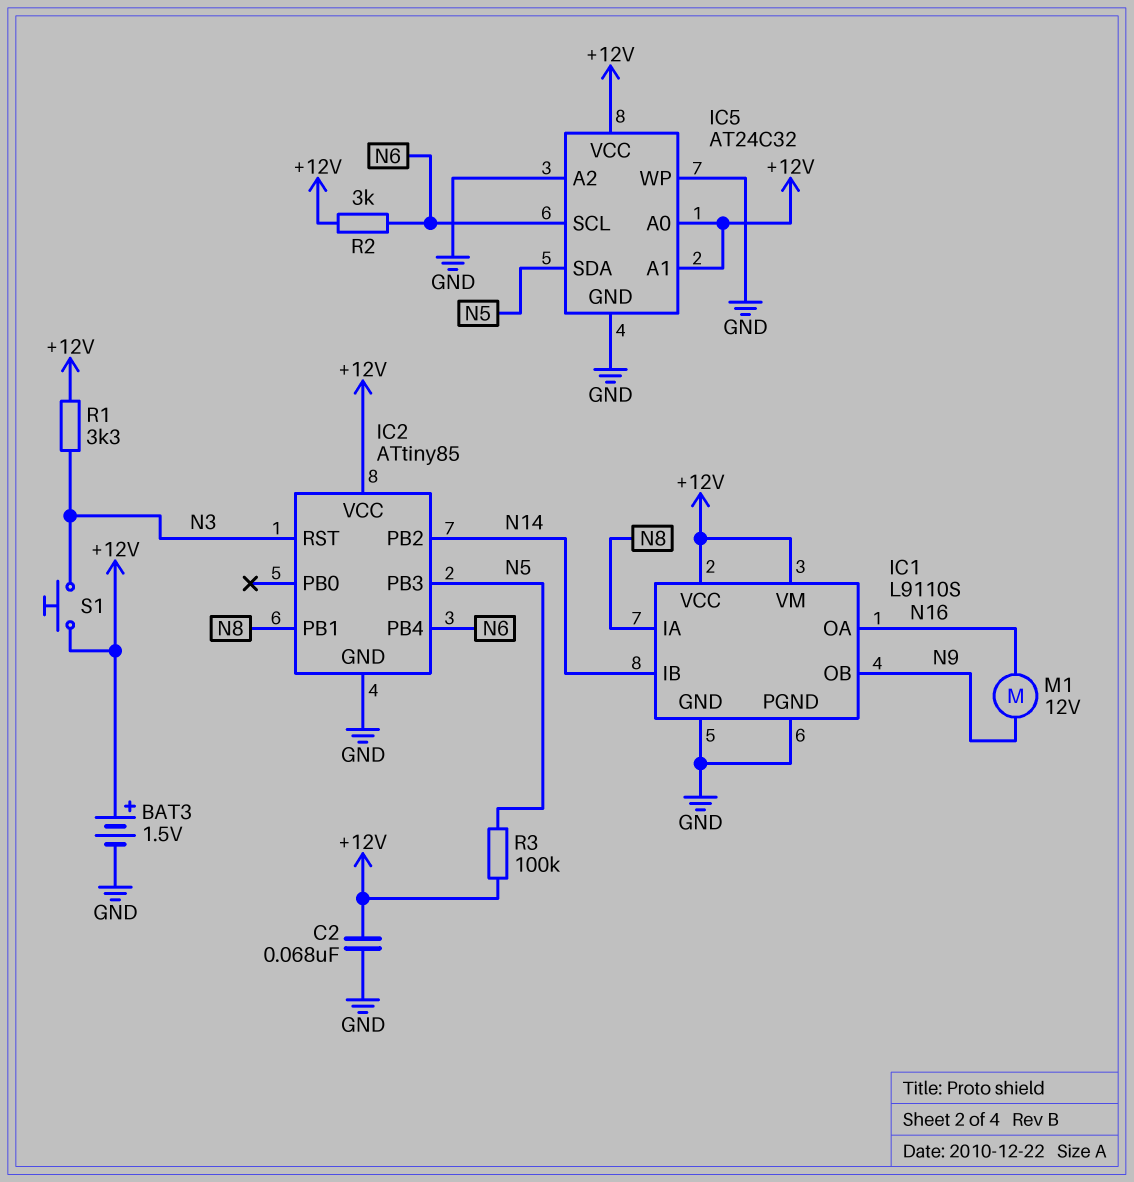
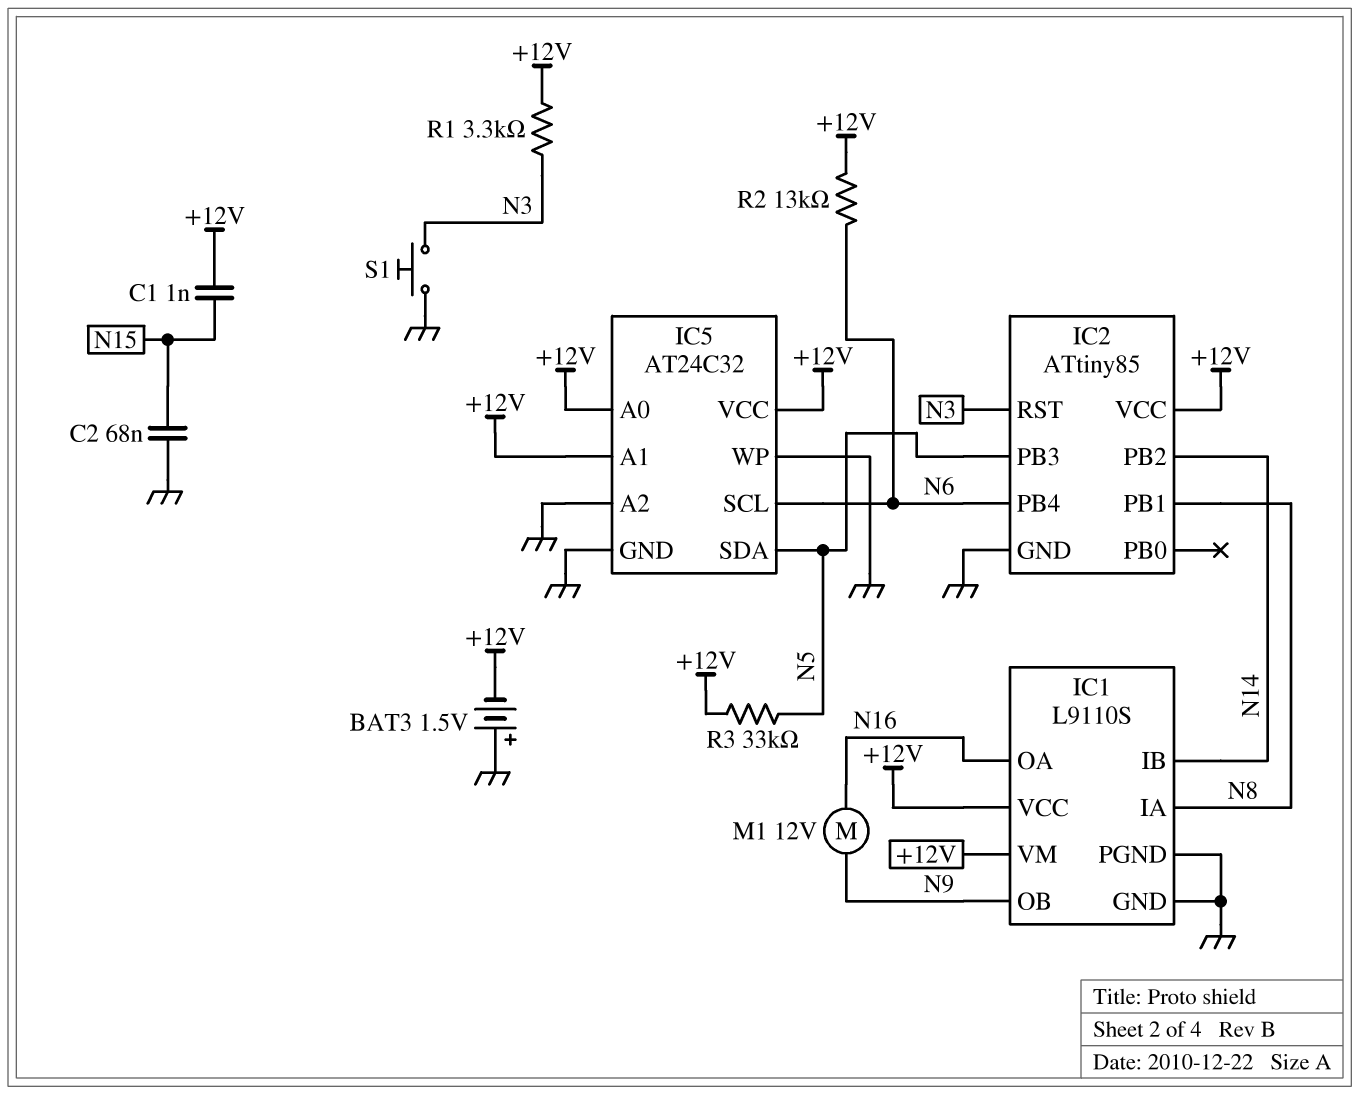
BAT3: 1.5V (plus +12V, minus GND) -> 1.5V (plus GND, minus +12V)
C1: none -> 1nF (+12V, N15)
C2: 68nF (+12V, GND) -> 68nF (GND, N15)
R2: 3k (+12V, N6) -> 13k (+12V, N6)
R3: 100k (+12V, N5) -> 33k (+12V, N5)
S1: button (+12V, N3) -> button (GND, N3)

